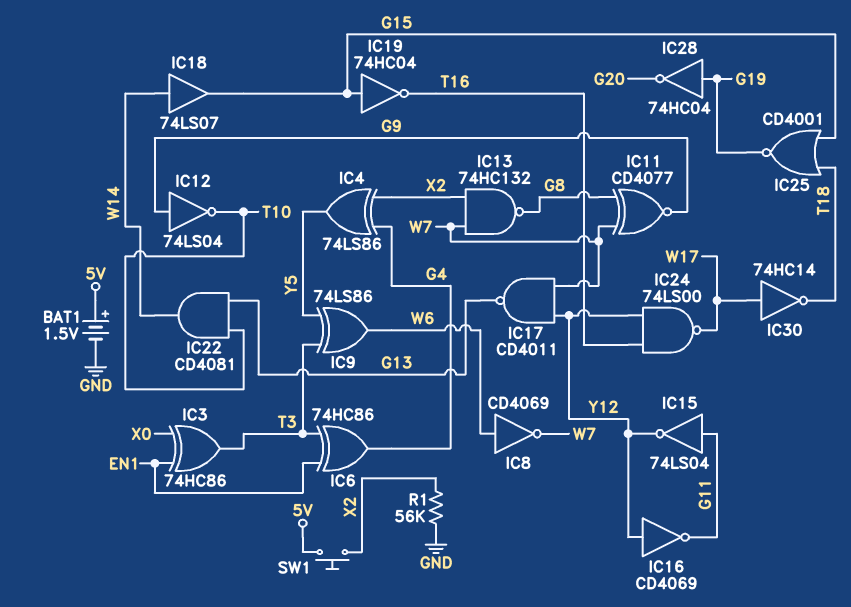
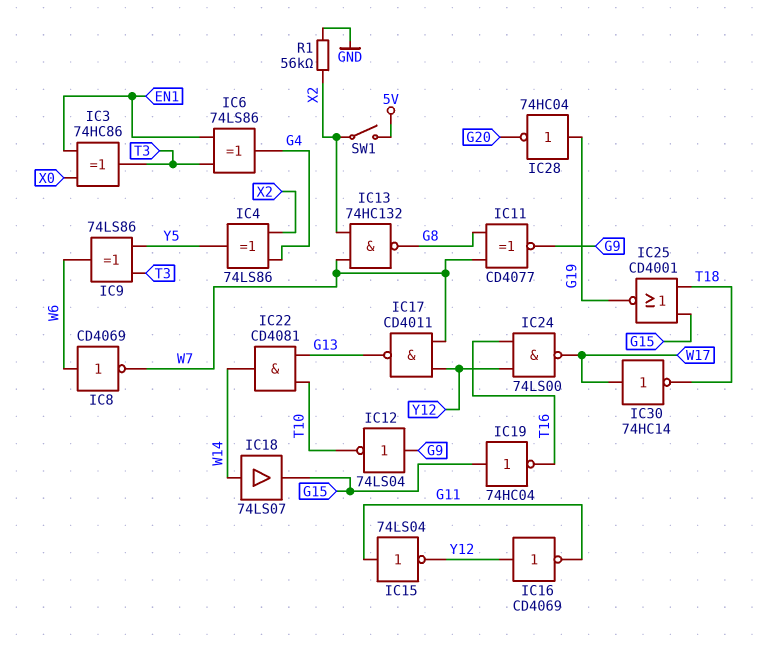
BAT1: 1.5V (plus 5V, minus GND) -> none
IC6: XOR 74HC86 (in EN1, in T3, out G4) -> XOR 74LS86 (in EN1, in T3, out G4)
SW1: button (5V, X2) -> switch (5V, X2)

